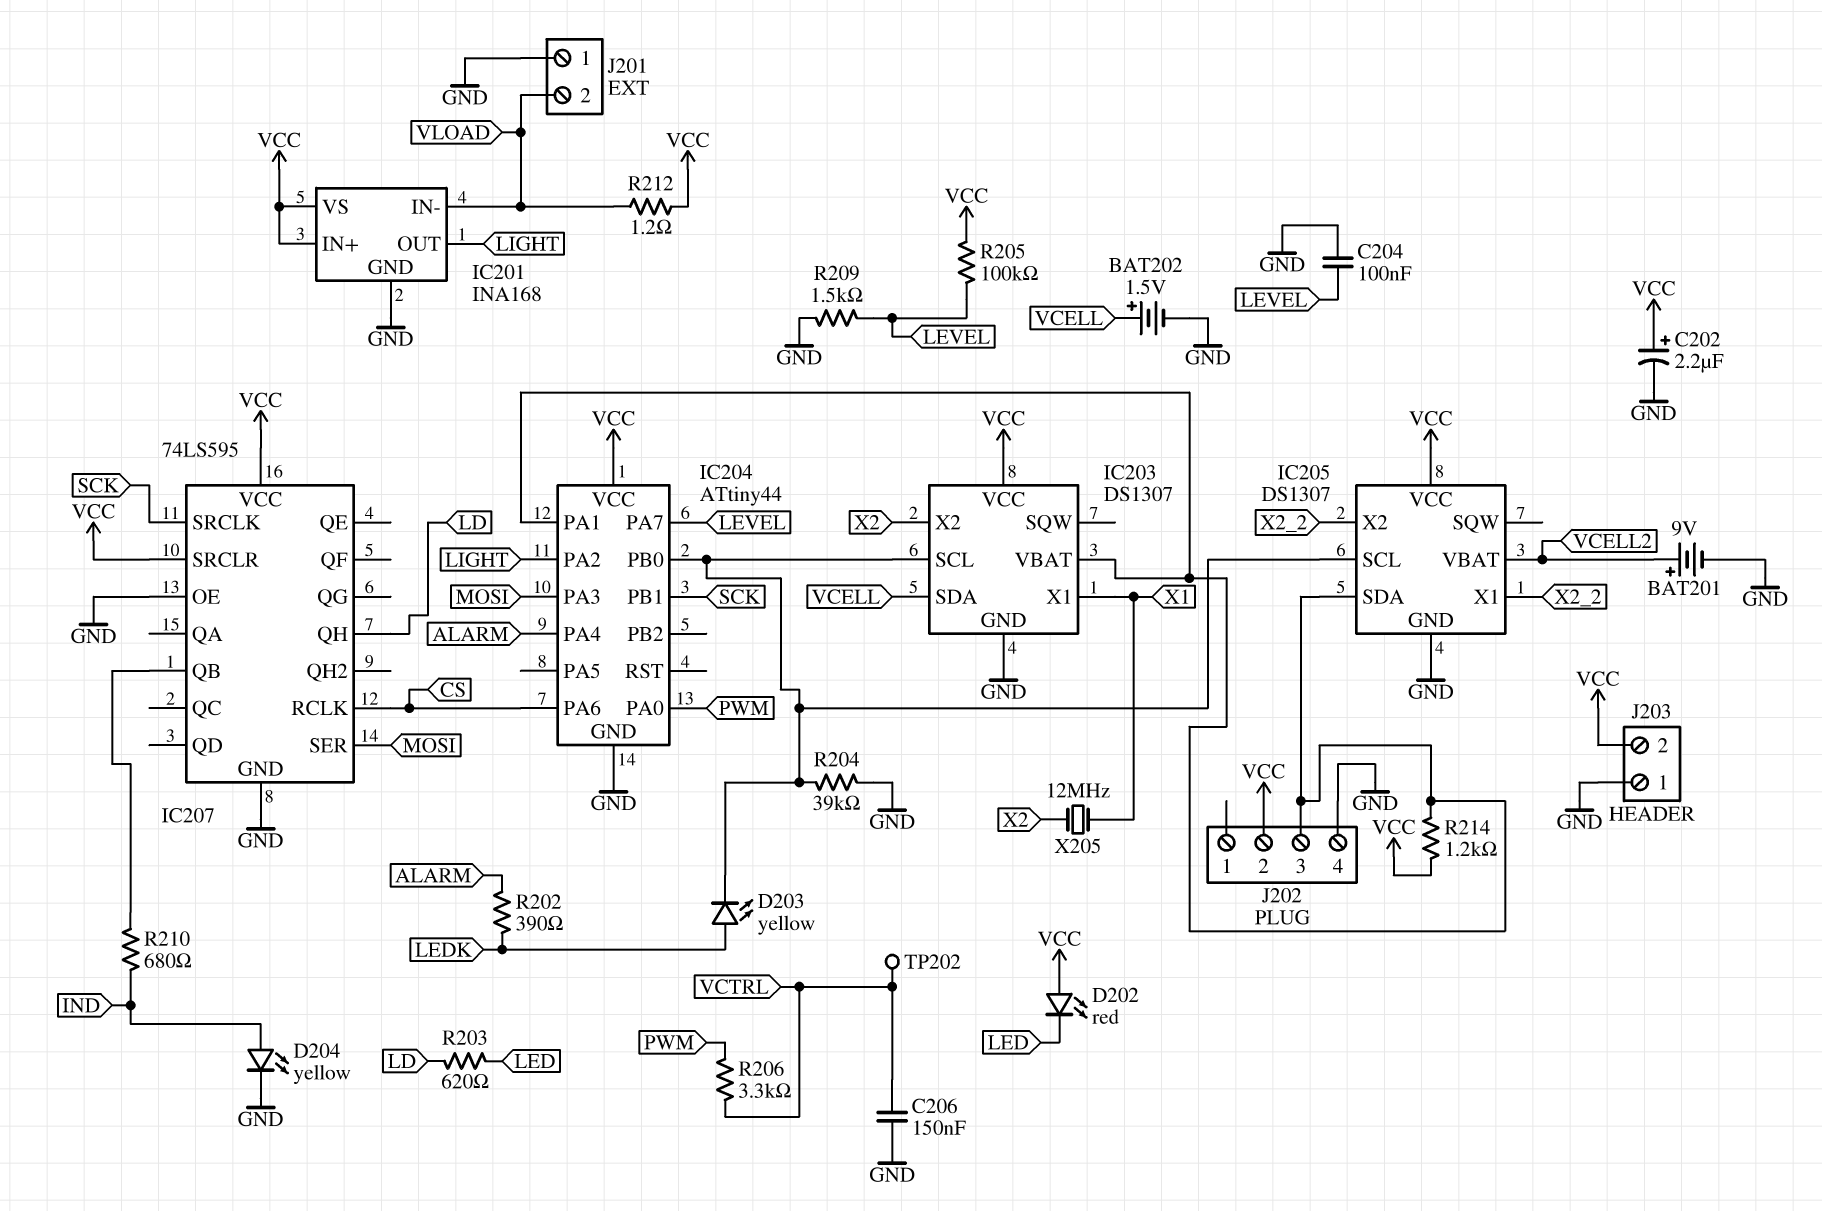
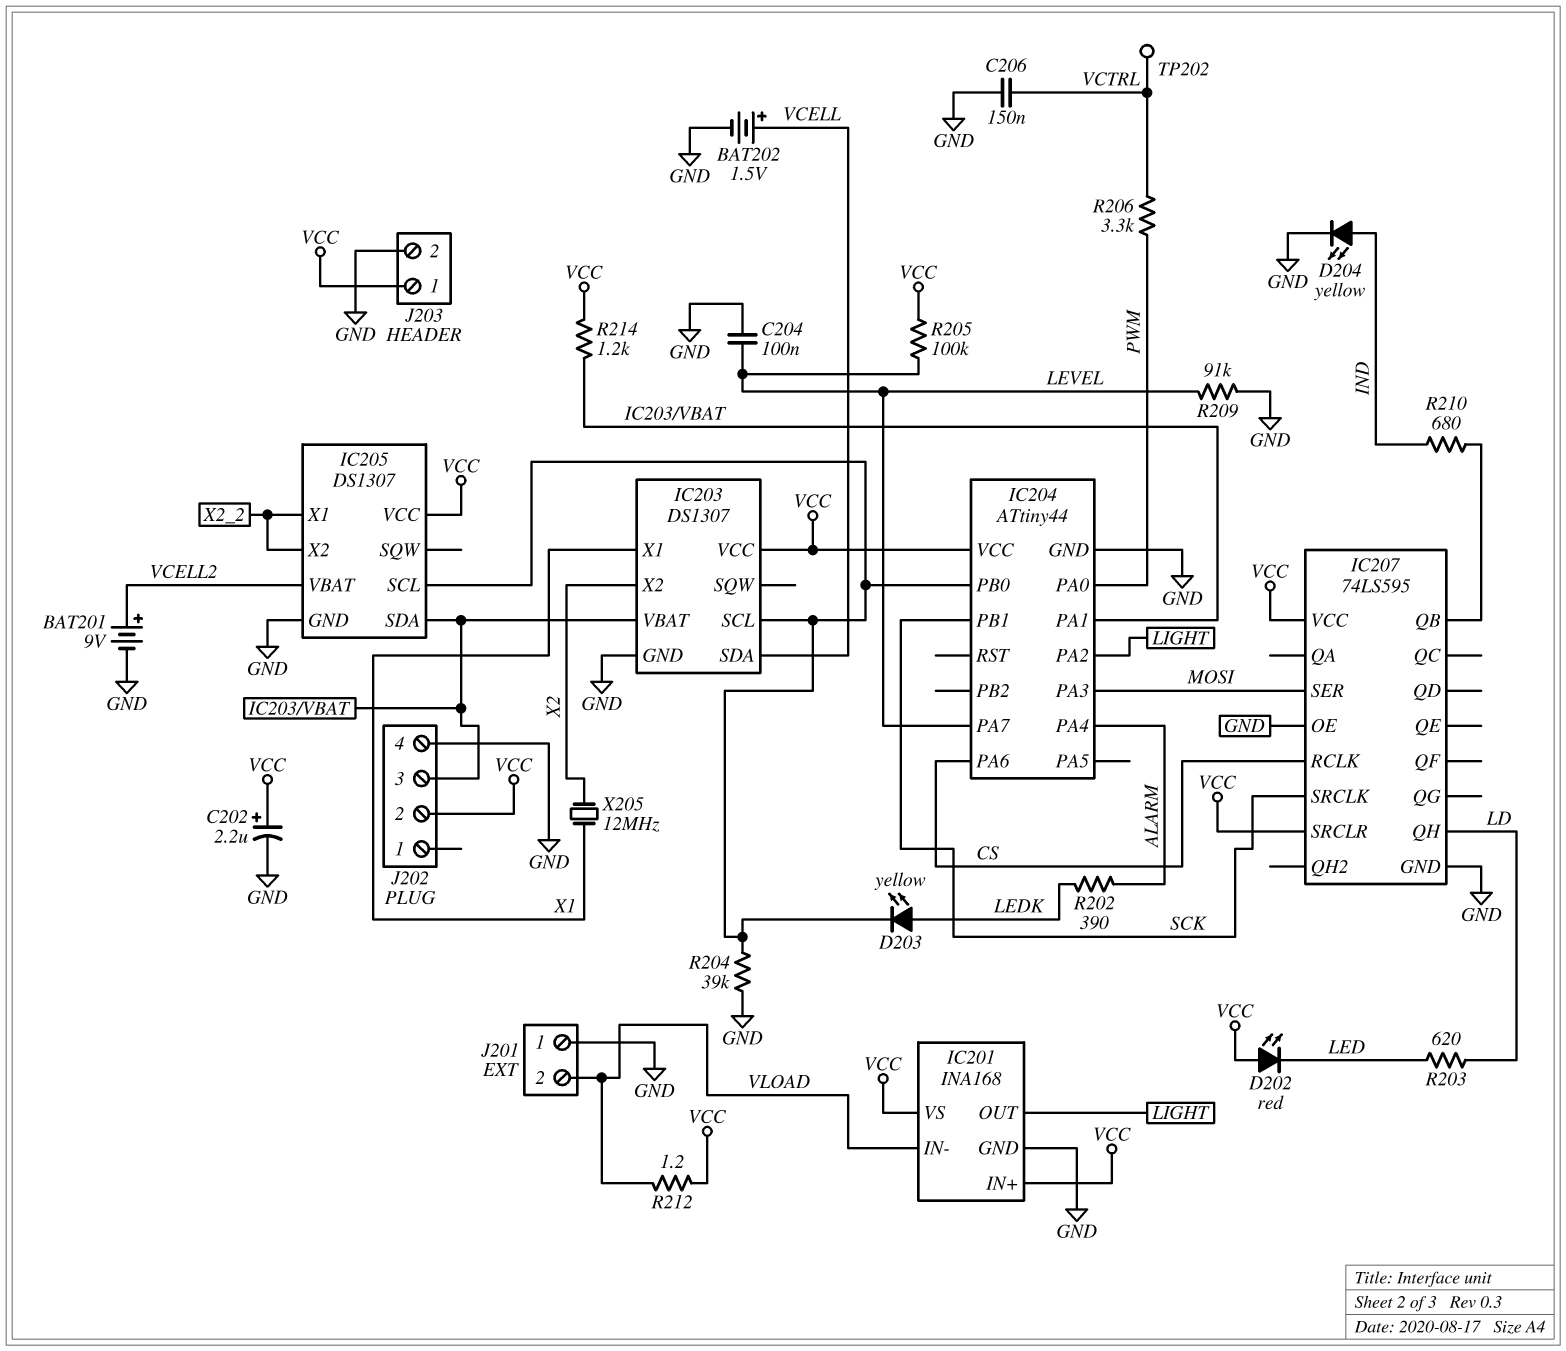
J203 pin 1: GND -> VCC
J203 pin 2: VCC -> GND
R209: 1.5k (GND, LEVEL) -> 91k (GND, LEVEL)

